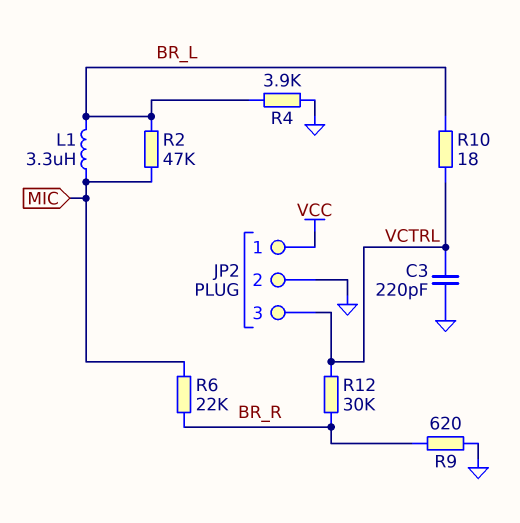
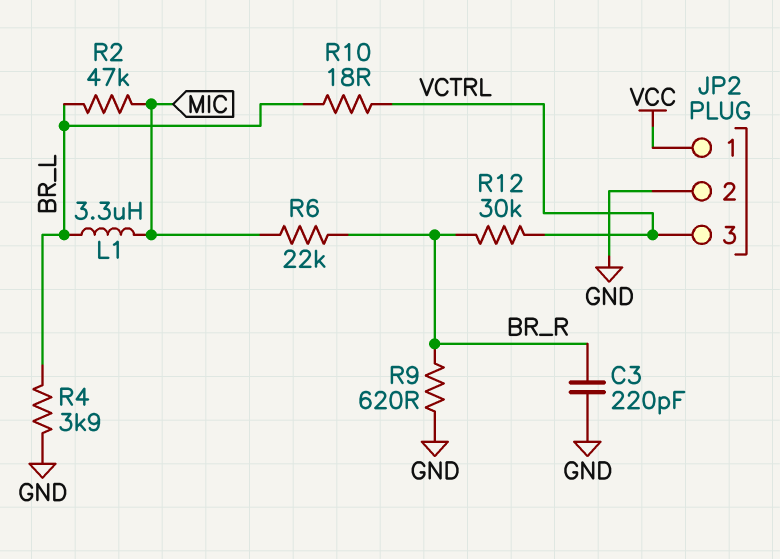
C3: 220pF (GND, VCTRL) -> 220pF (BR_R, GND)

